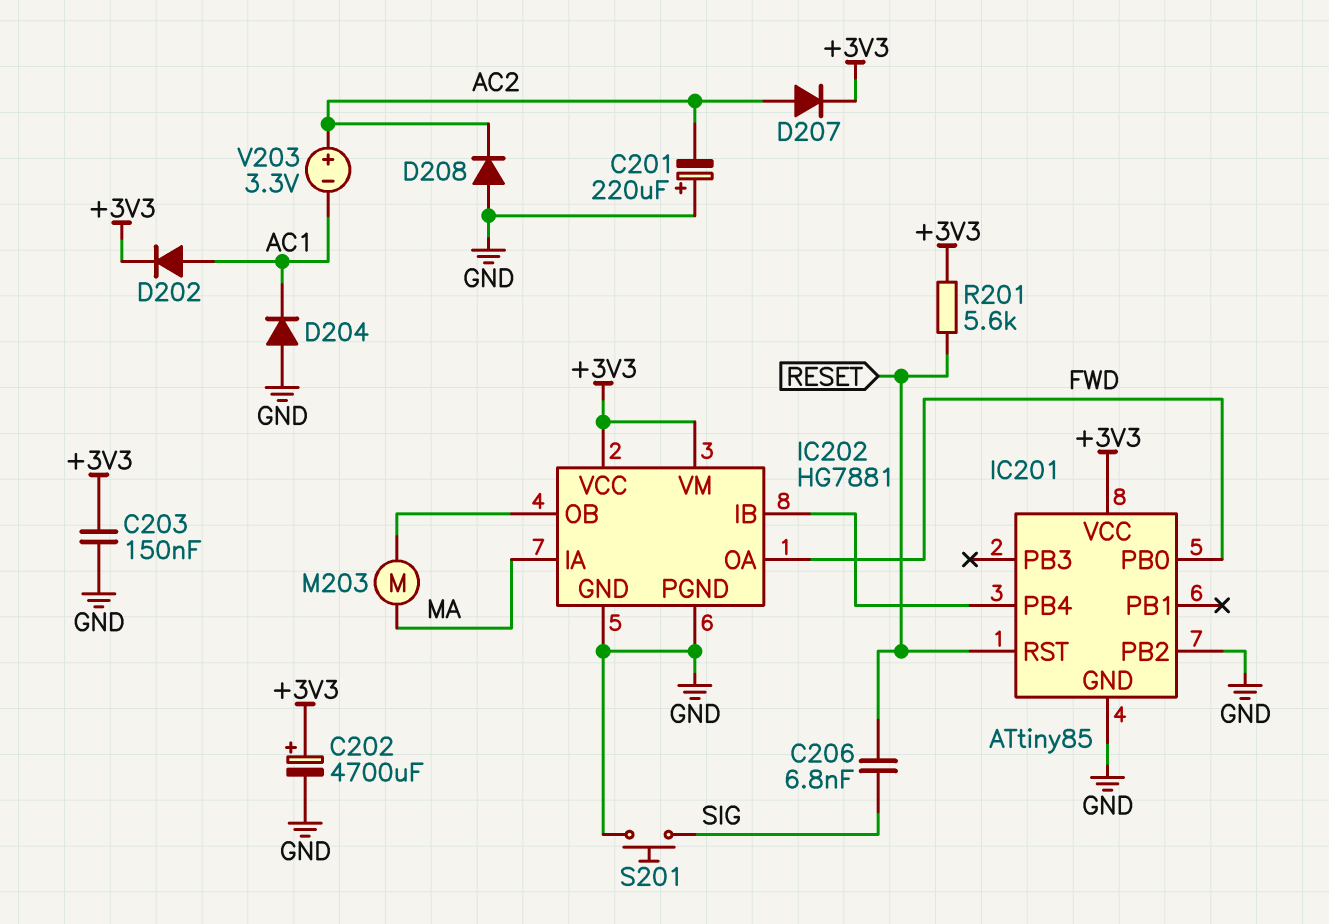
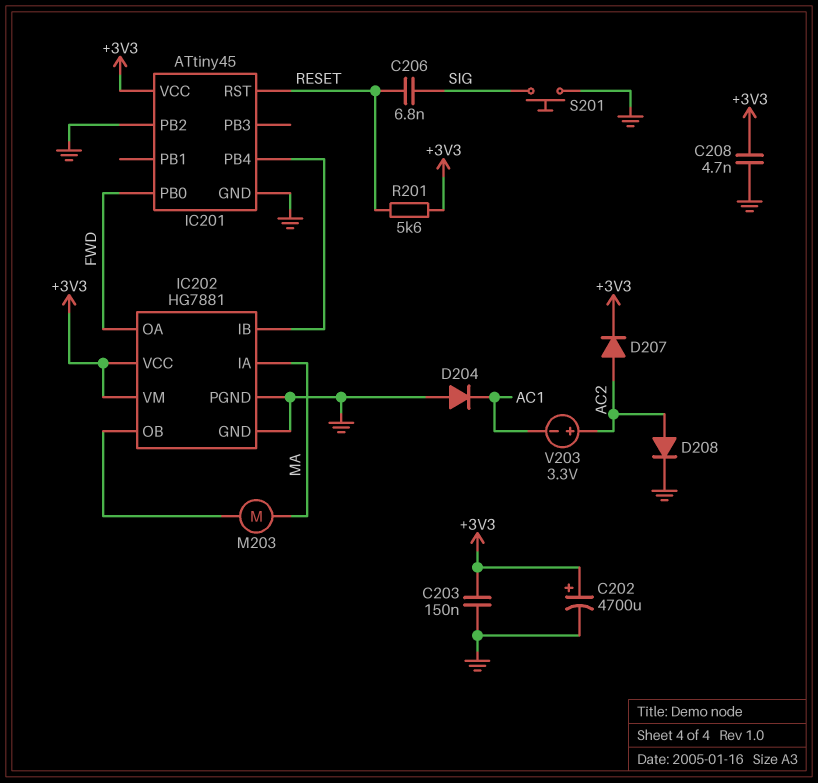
C201: 220uF (plus GND, minus AC2) -> none
C208: none -> 4.7nF (+3V3, GND)
D202: diode (A AC1, K +3V3) -> none
D208: diode (A GND, K AC2) -> diode (A AC2, K GND)
IC201: ATtiny85 -> ATtiny45

